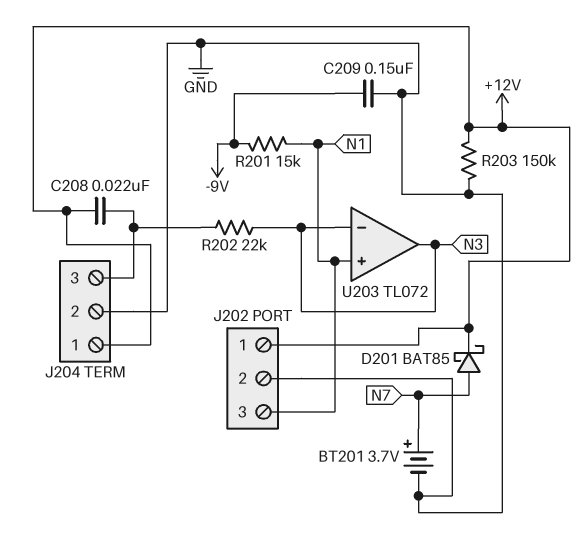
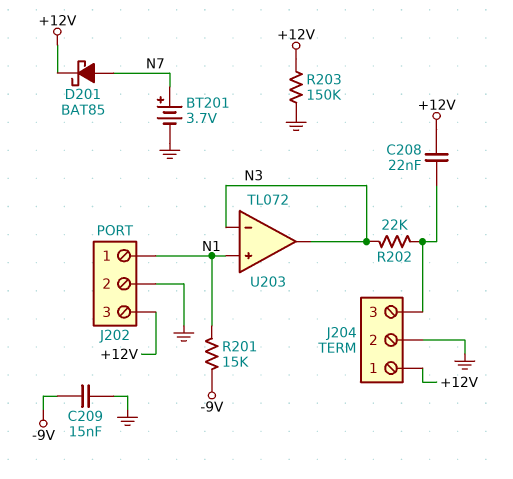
C209: 150nF (-9V, GND) -> 15nF (-9V, GND)
J202 pin 1: +12V -> N1
J202 pin 3: N1 -> +12V

